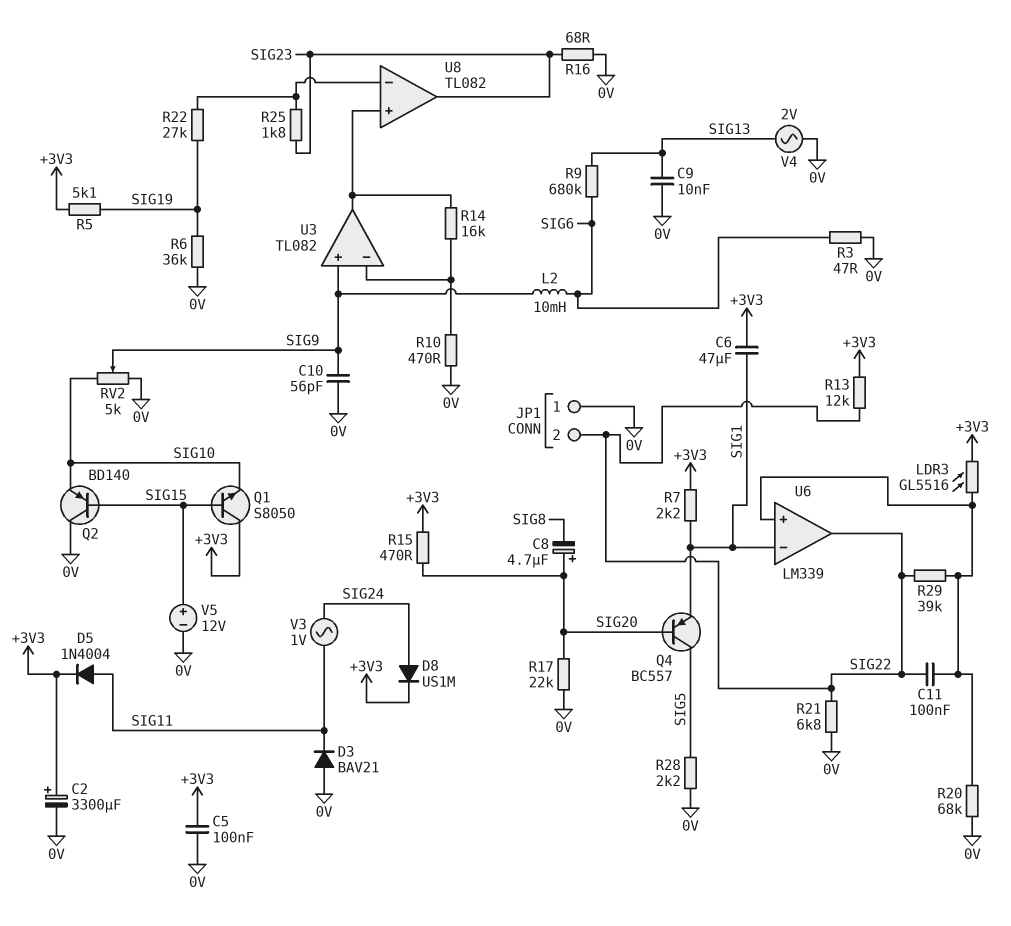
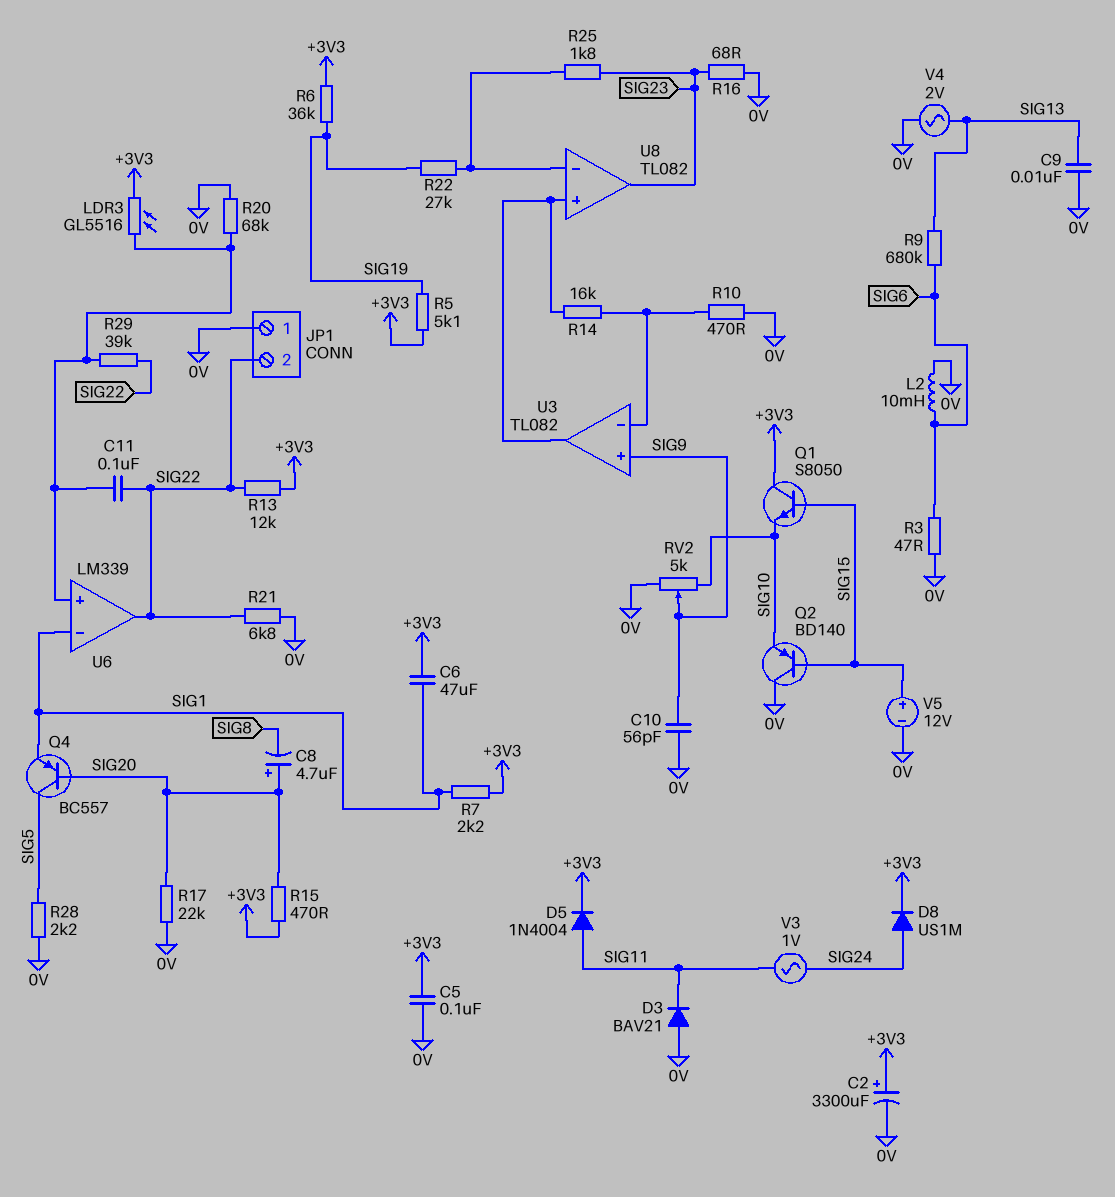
L2: 10mH (SIG6, SIG9) -> 10mH (0V, SIG6)
R6: 36k (0V, SIG19) -> 36k (+3V3, SIG19)

